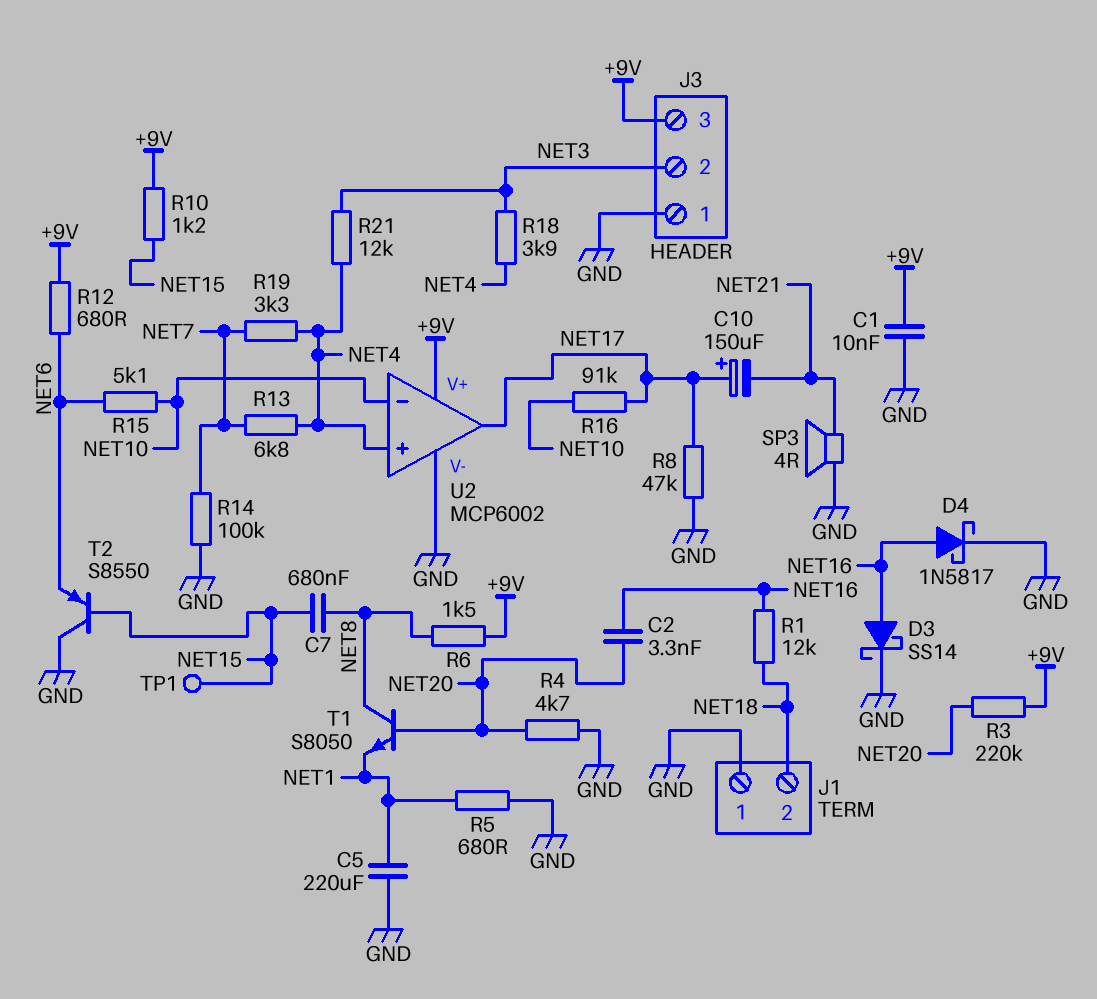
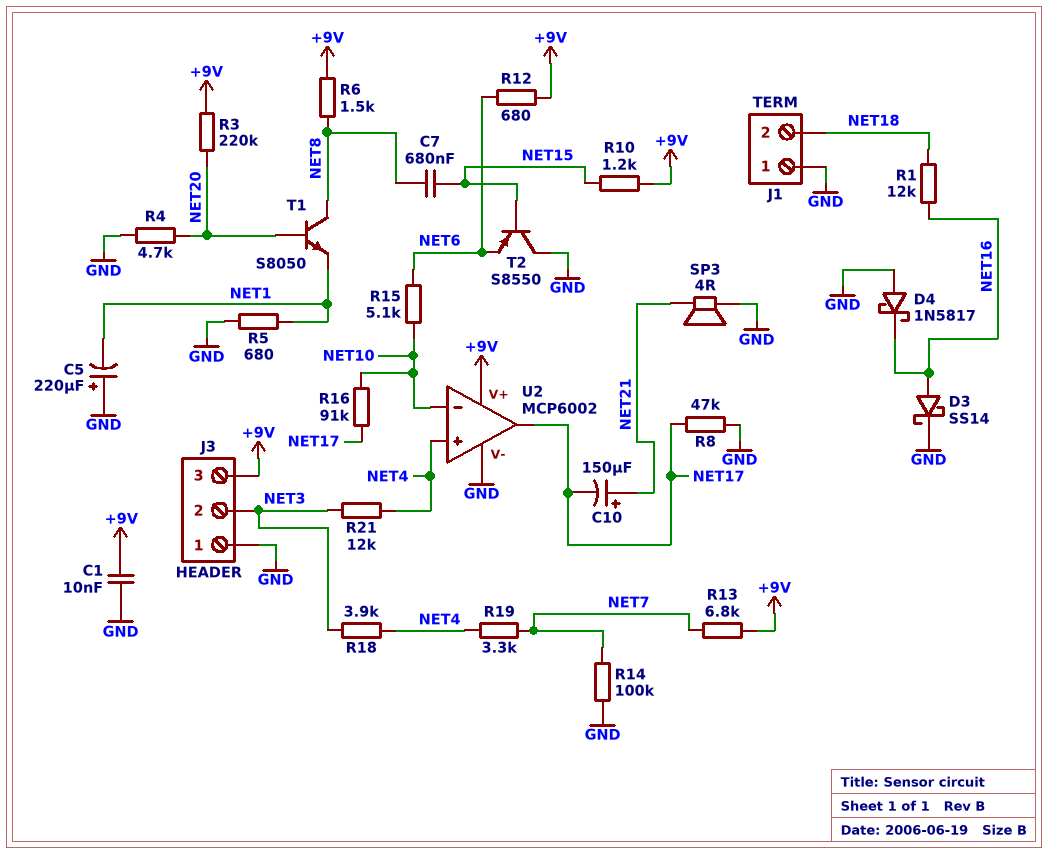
C2: 3.3nF (NET16, NET20) -> none
C5: 220uF (GND, NET1) -> 220uF (plus GND, minus NET1)
C10: 150uF (plus NET17, minus NET21) -> 150uF (plus NET21, minus NET17)
D4: schottky 1N5817 (A NET16, K GND) -> schottky 1N5817 (A GND, K NET16)
R13: 6.8k (NET4, NET7) -> 6.8k (+9V, NET7)
TP1: test point (NET15) -> none

